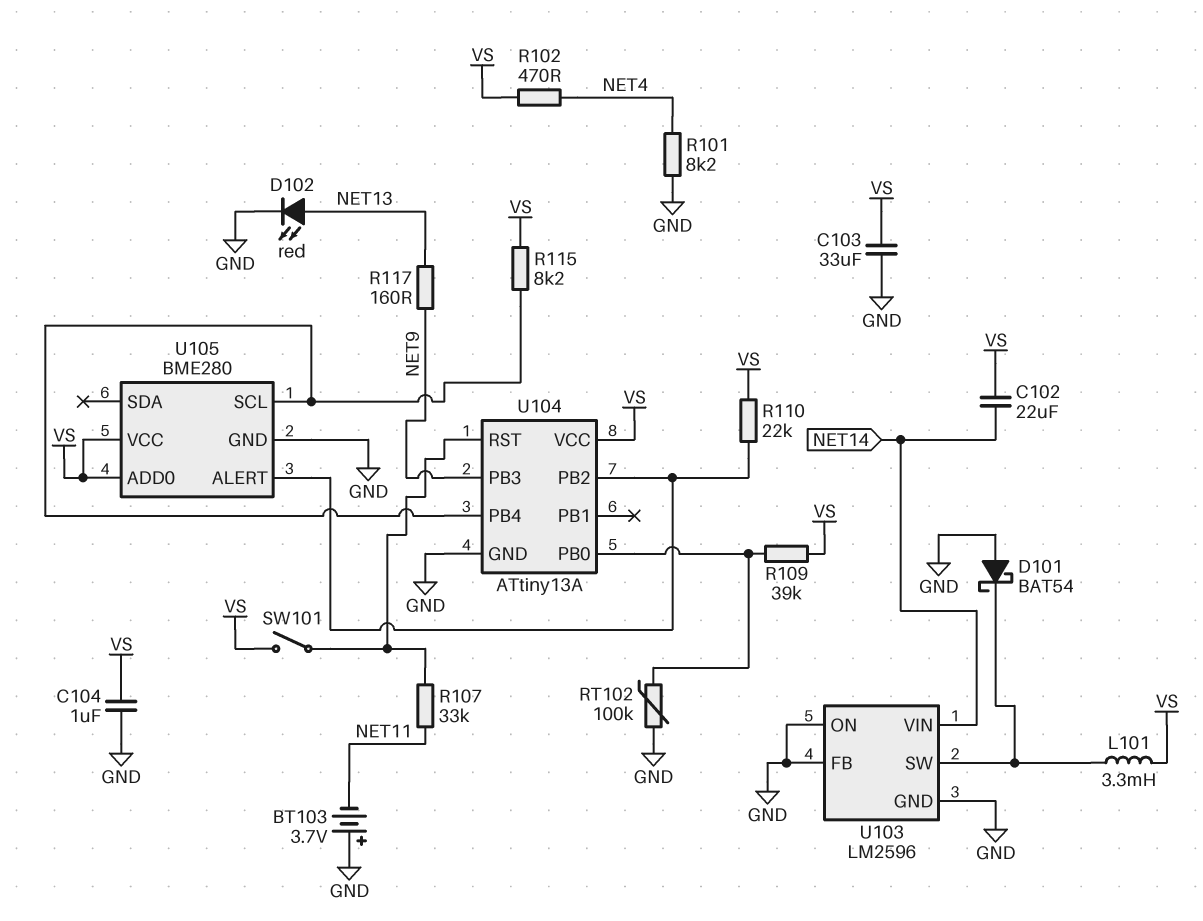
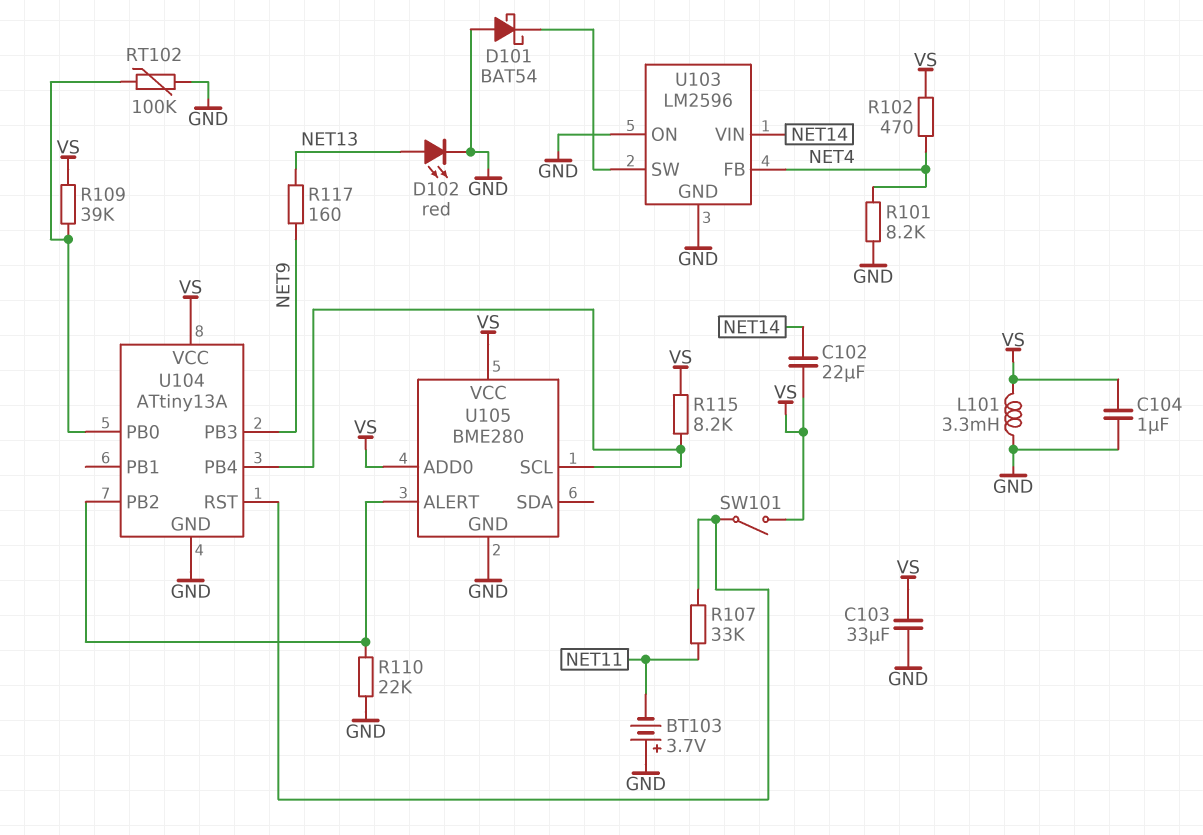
L101: 3.3mH (U103/SW, VS) -> 3.3mH (GND, VS)
R110: 22k (U104/PB2, VS) -> 22k (GND, U104/PB2)
U103 pin FB: GND -> NET4

